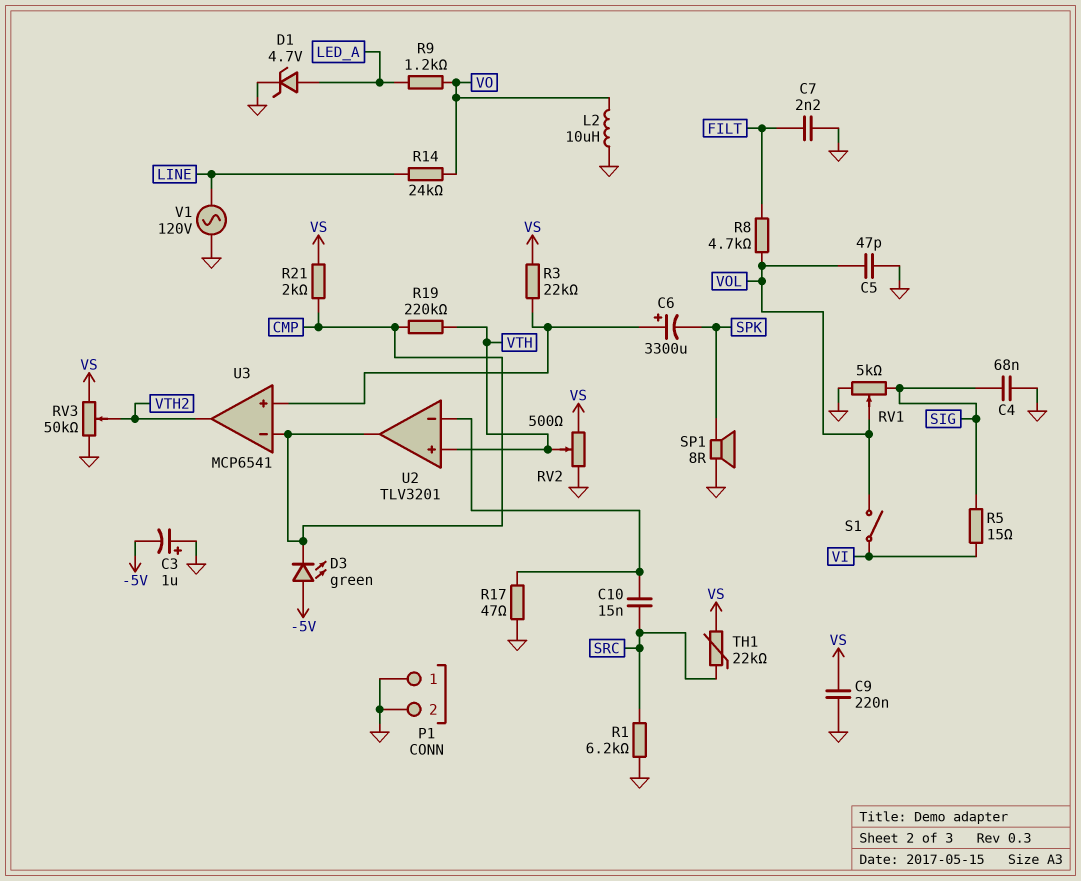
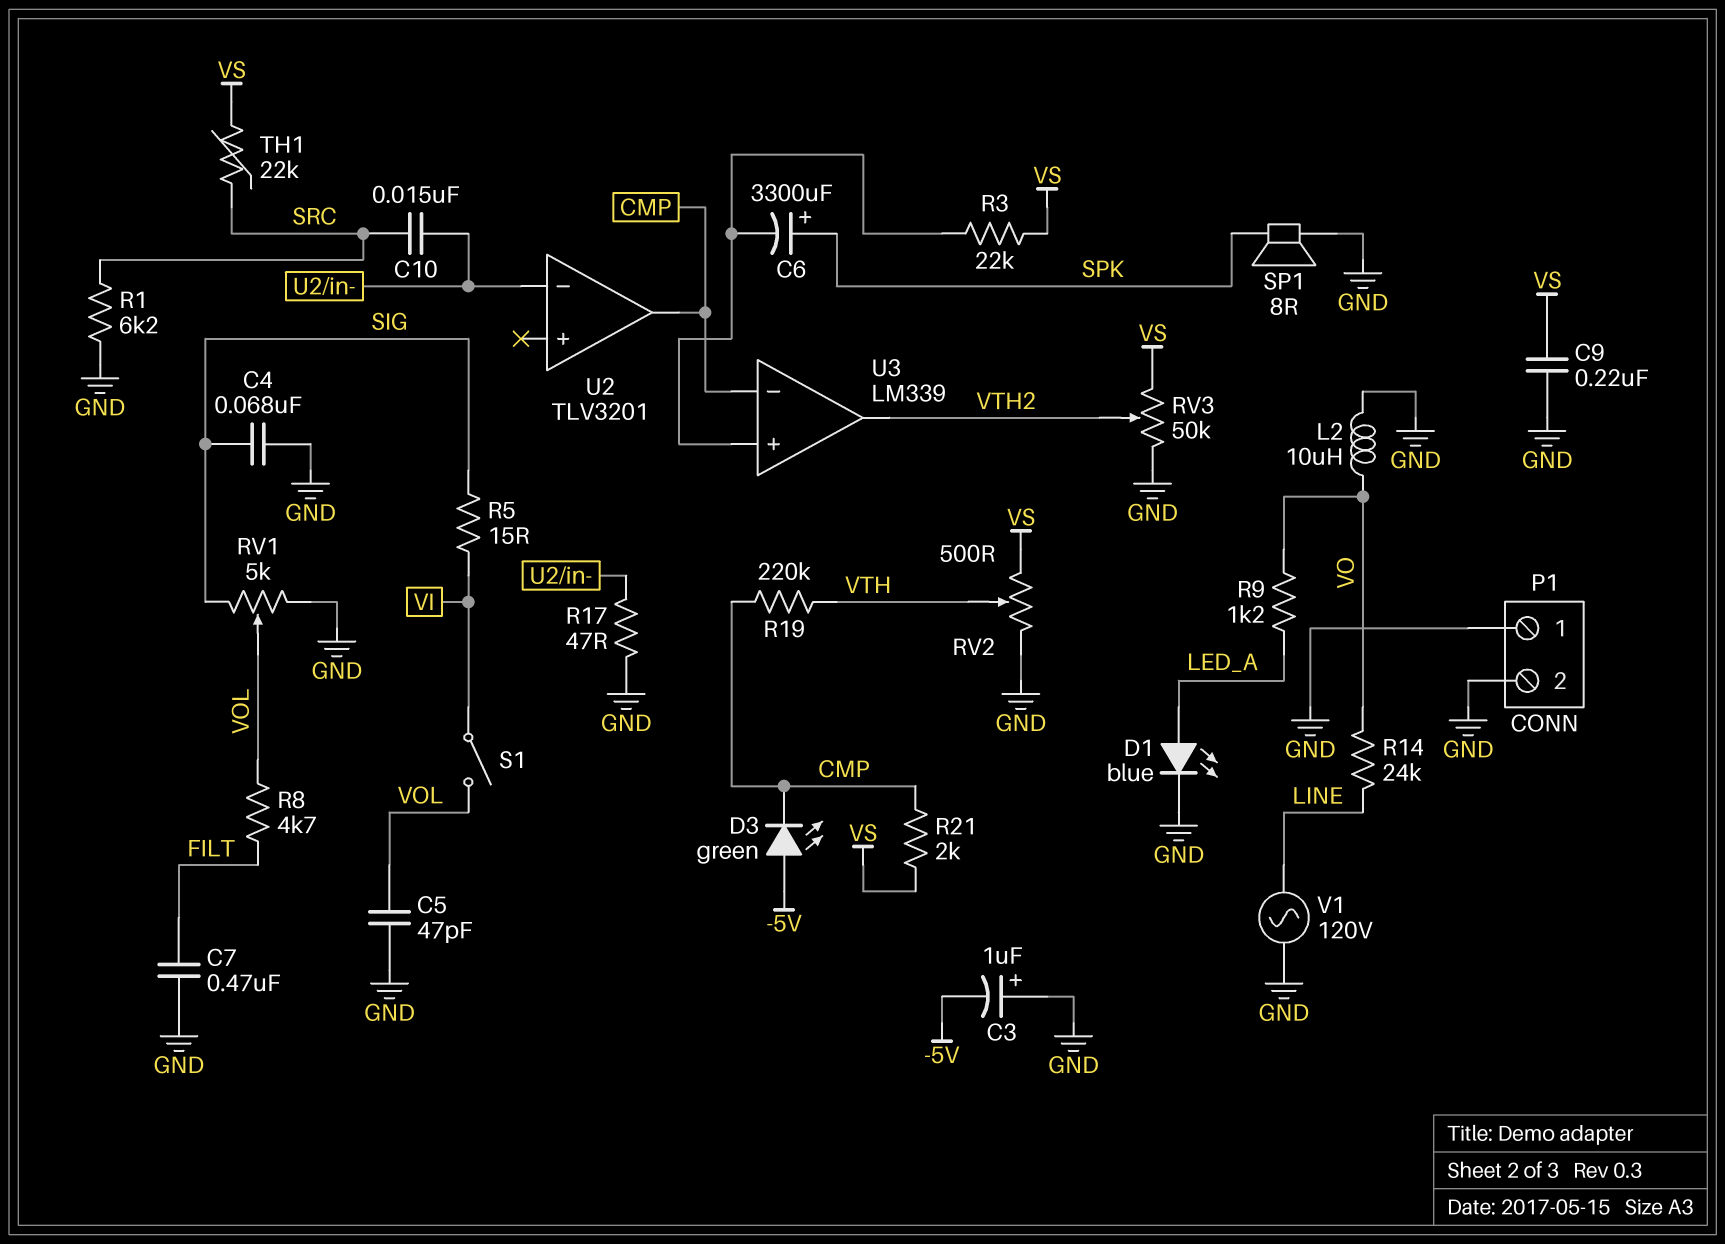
C6: 3300uF (plus U3/in+, minus SPK) -> 3300uF (plus SPK, minus U3/in+)
C7: 2.2nF (FILT, GND) -> 470nF (FILT, GND)
D1: zener 4.7V (A LED_A, K GND) -> LED blue (A LED_A, K GND)
U2 pin in+: VTH -> none
U3: MCP6541 -> LM339

